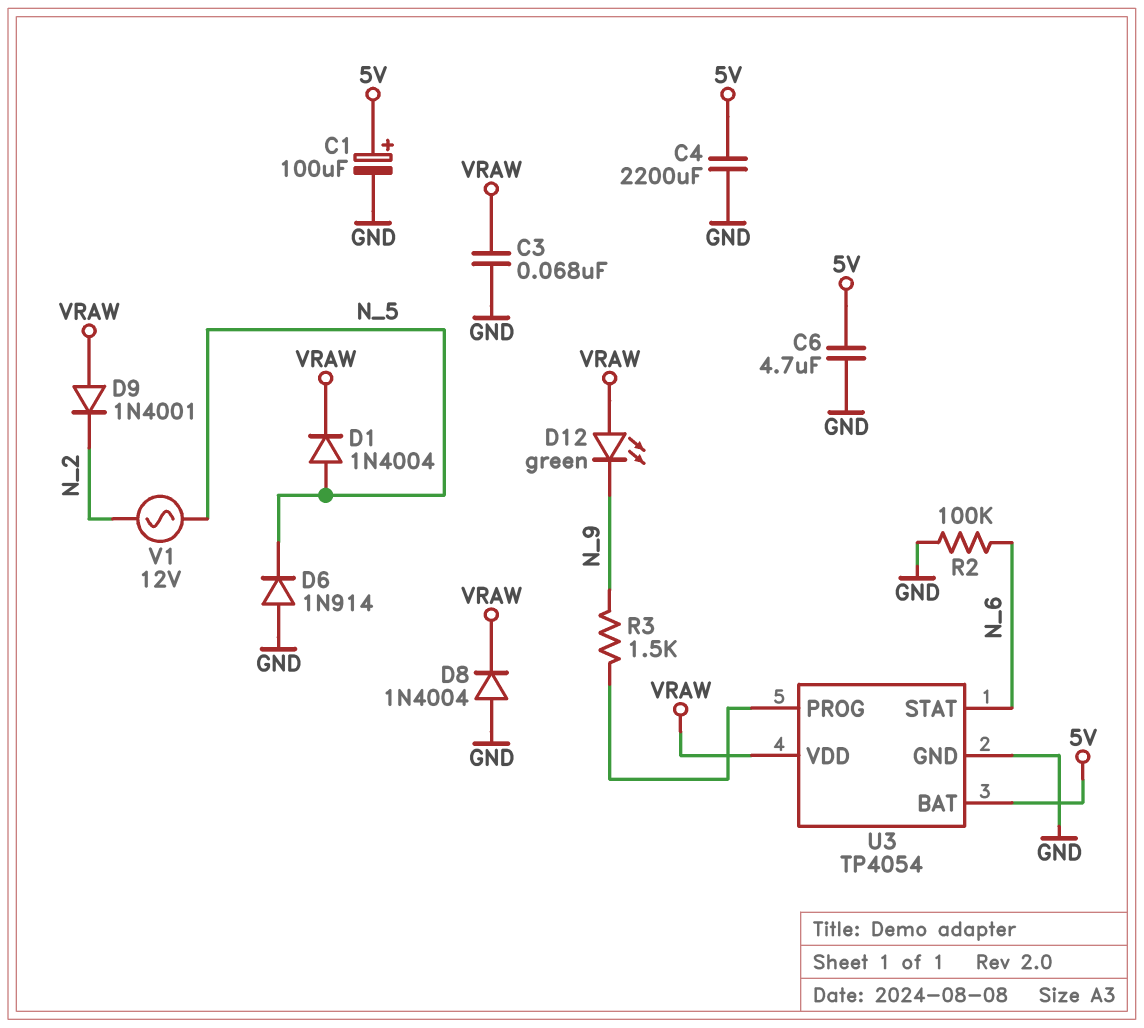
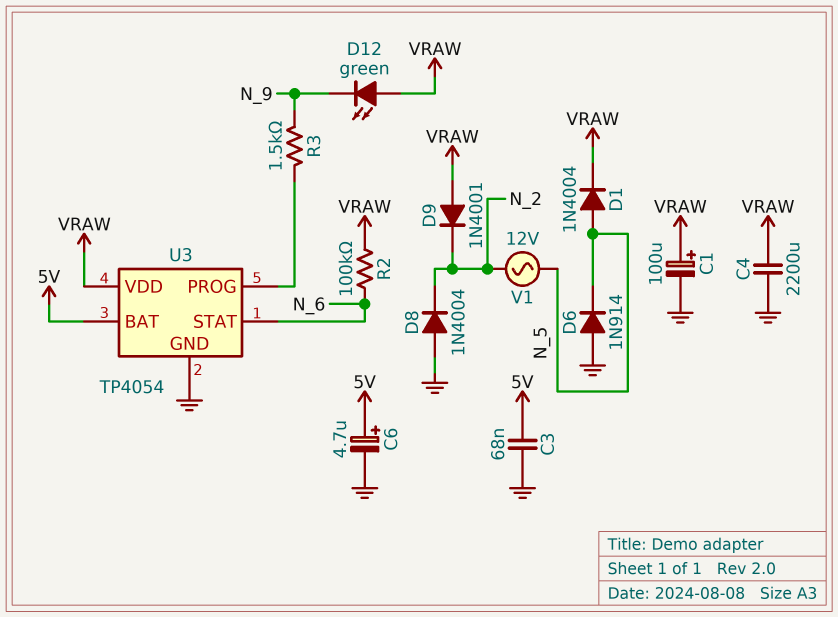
C1: 100uF (plus 5V, minus GND) -> 100uF (plus VRAW, minus GND)
C3: 68nF (GND, VRAW) -> 68nF (5V, GND)
C4: 2200uF (5V, GND) -> 2200uF (GND, VRAW)
C6: 4.7uF (5V, GND) -> 4.7uF (plus 5V, minus GND)
D8: diode 1N4004 (A GND, K VRAW) -> diode 1N4004 (A GND, K N_2)
R2: 100k (GND, N_6) -> 100k (N_6, VRAW)

